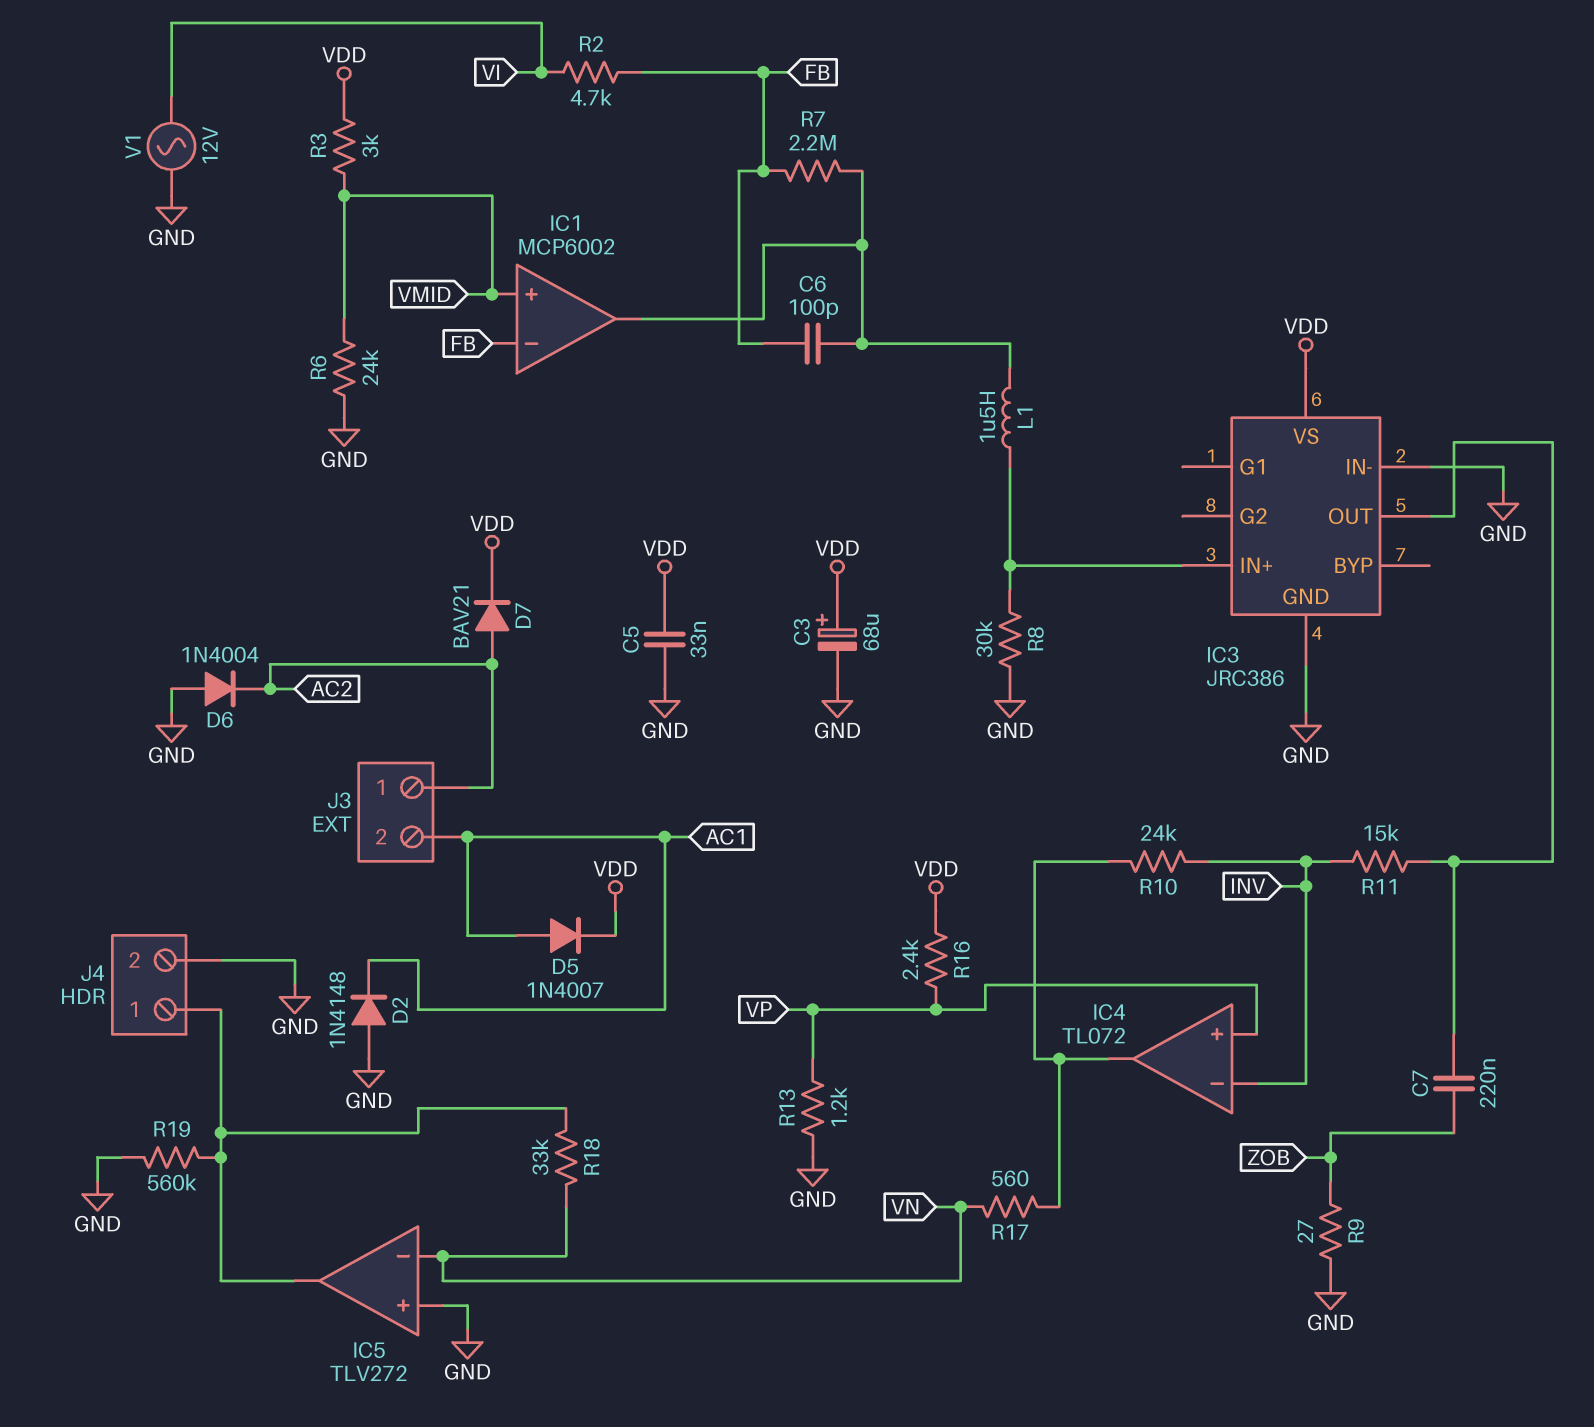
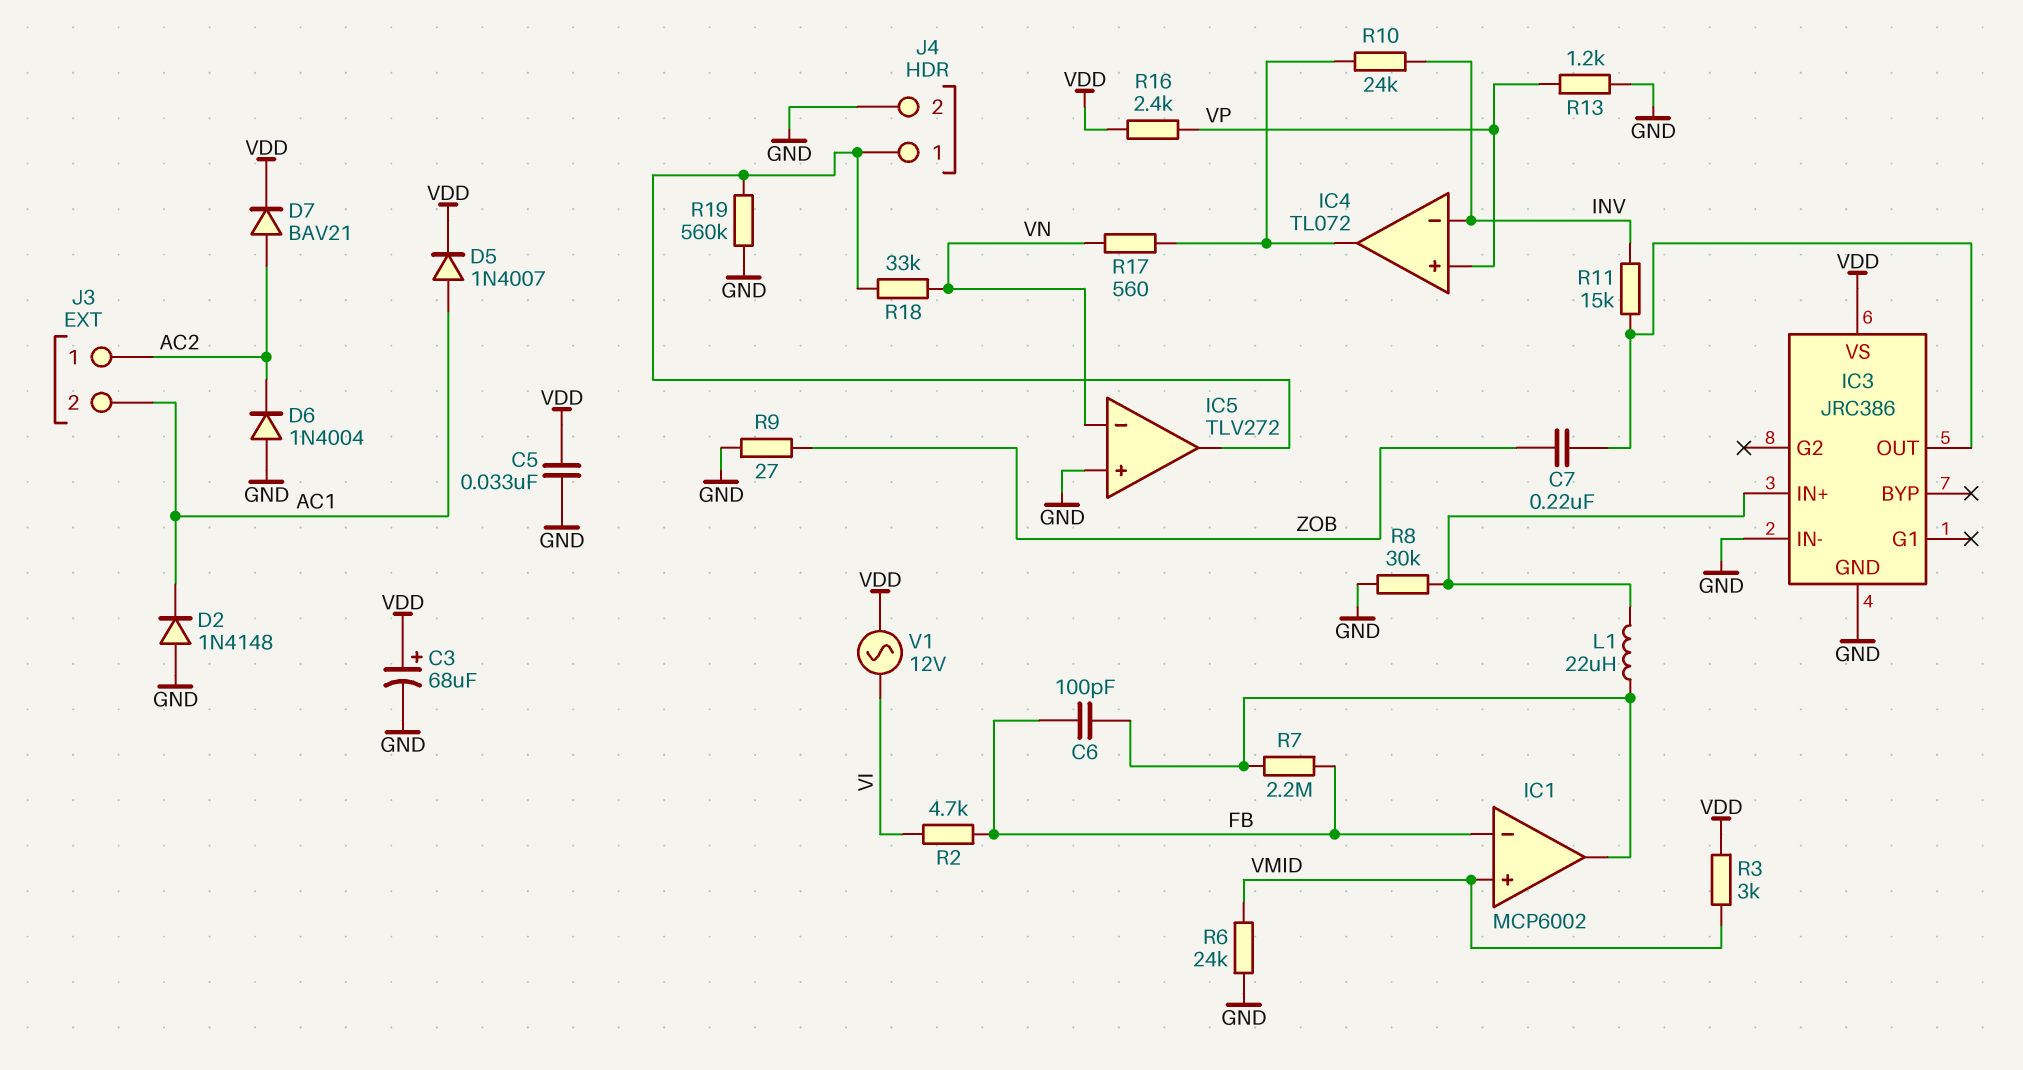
L1: 1.5uH (IC1/out, IC3/IN+) -> 22uH (IC1/out, IC3/IN+)
V1: AC 12V (GND, VI) -> AC 12V (VDD, VI)

